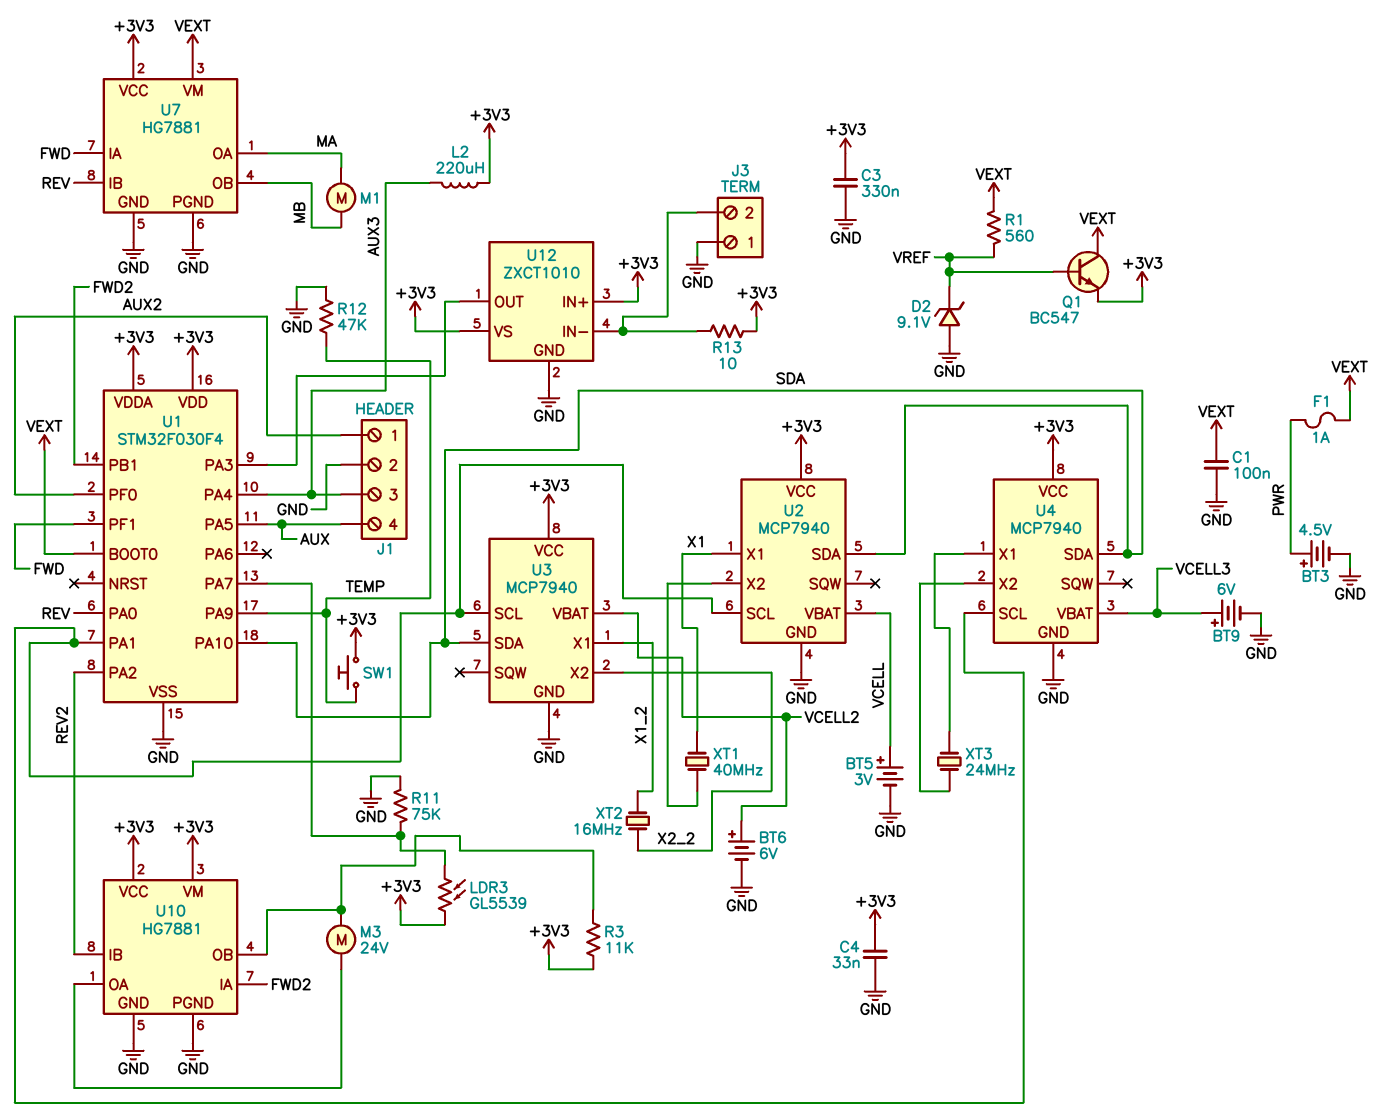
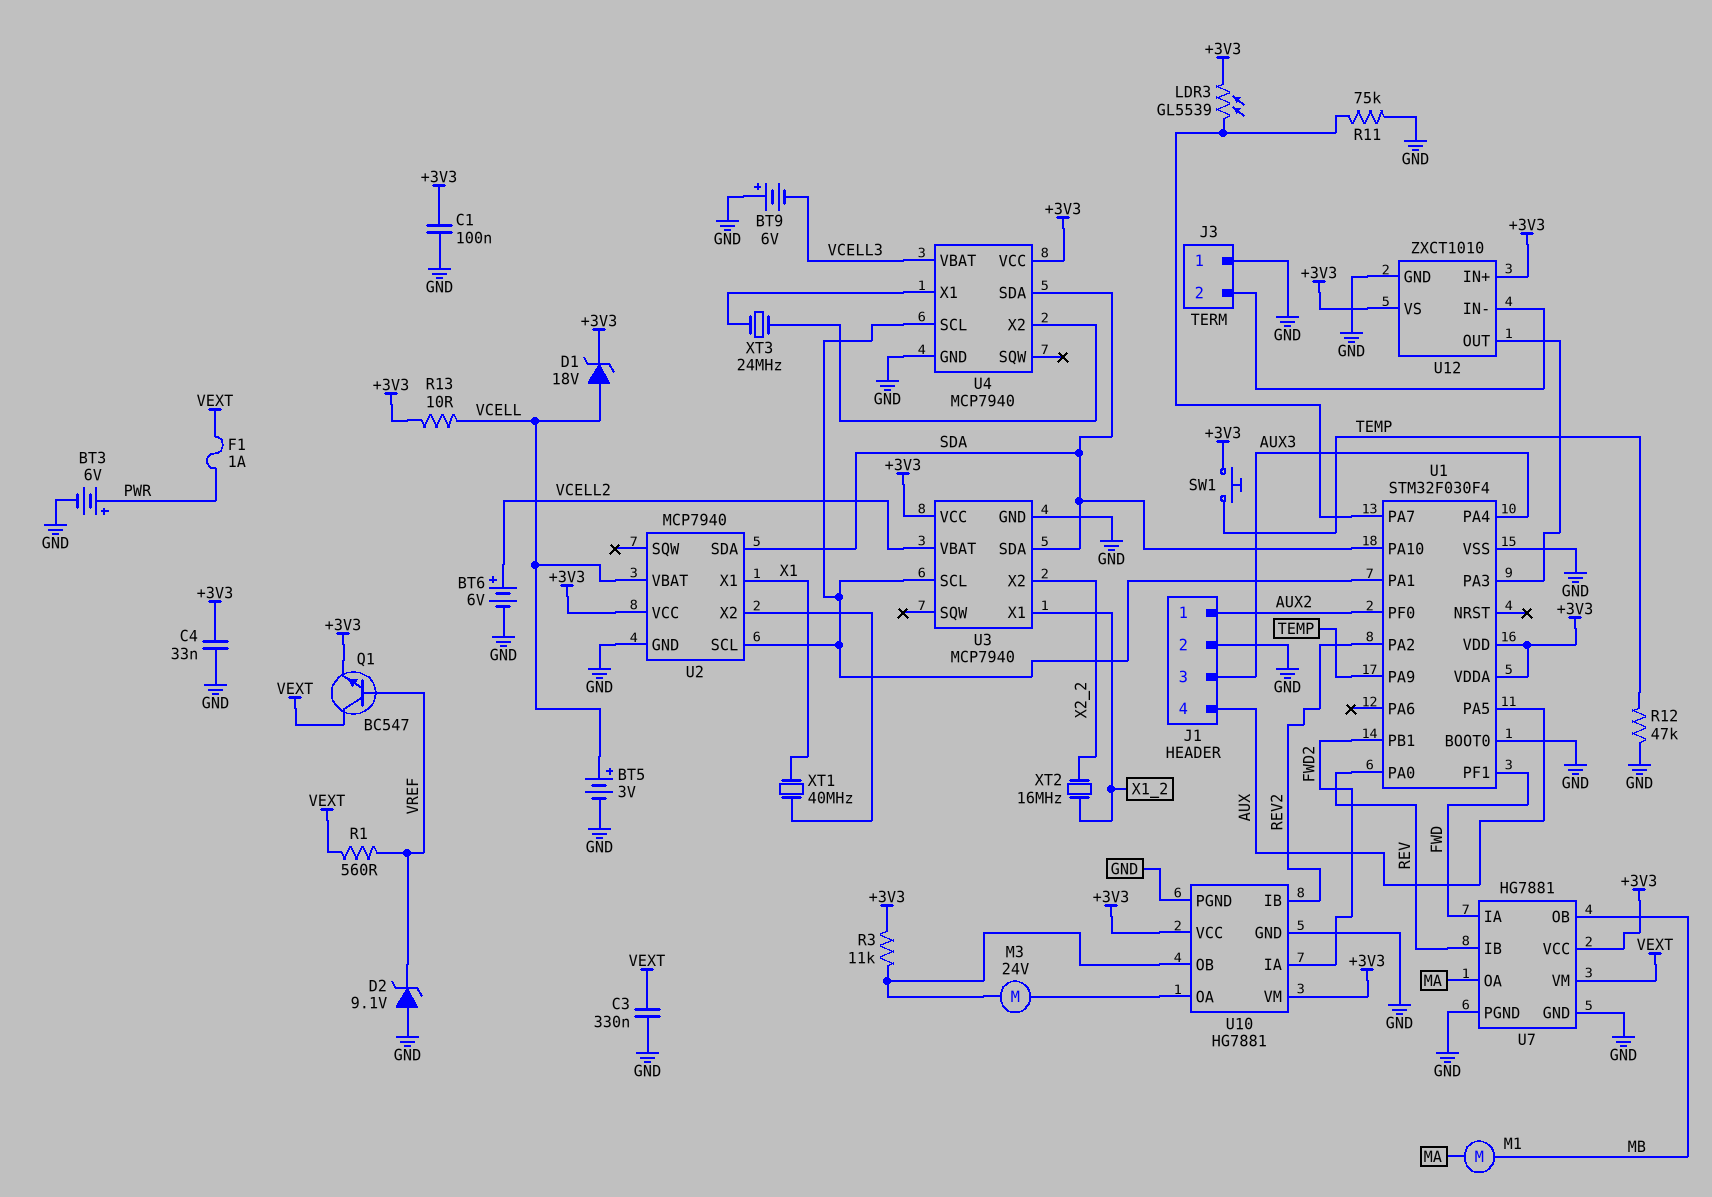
BT3: 4.5V (plus PWR, minus GND) -> 6V (plus PWR, minus GND)
BT9: 6V (plus VCELL3, minus GND) -> 6V (plus GND, minus VCELL3)
C1: 100nF (GND, VEXT) -> 100nF (+3V3, GND)
C3: 330nF (+3V3, GND) -> 330nF (GND, VEXT)
D1: none -> zener 18V (A VCELL, K +3V3)
L2: 220uH (+3V3, AUX3) -> none
R13: 10 (+3V3, J3/2) -> 10 (+3V3, VCELL)
U1 pin BOOT0: VEXT -> GND

